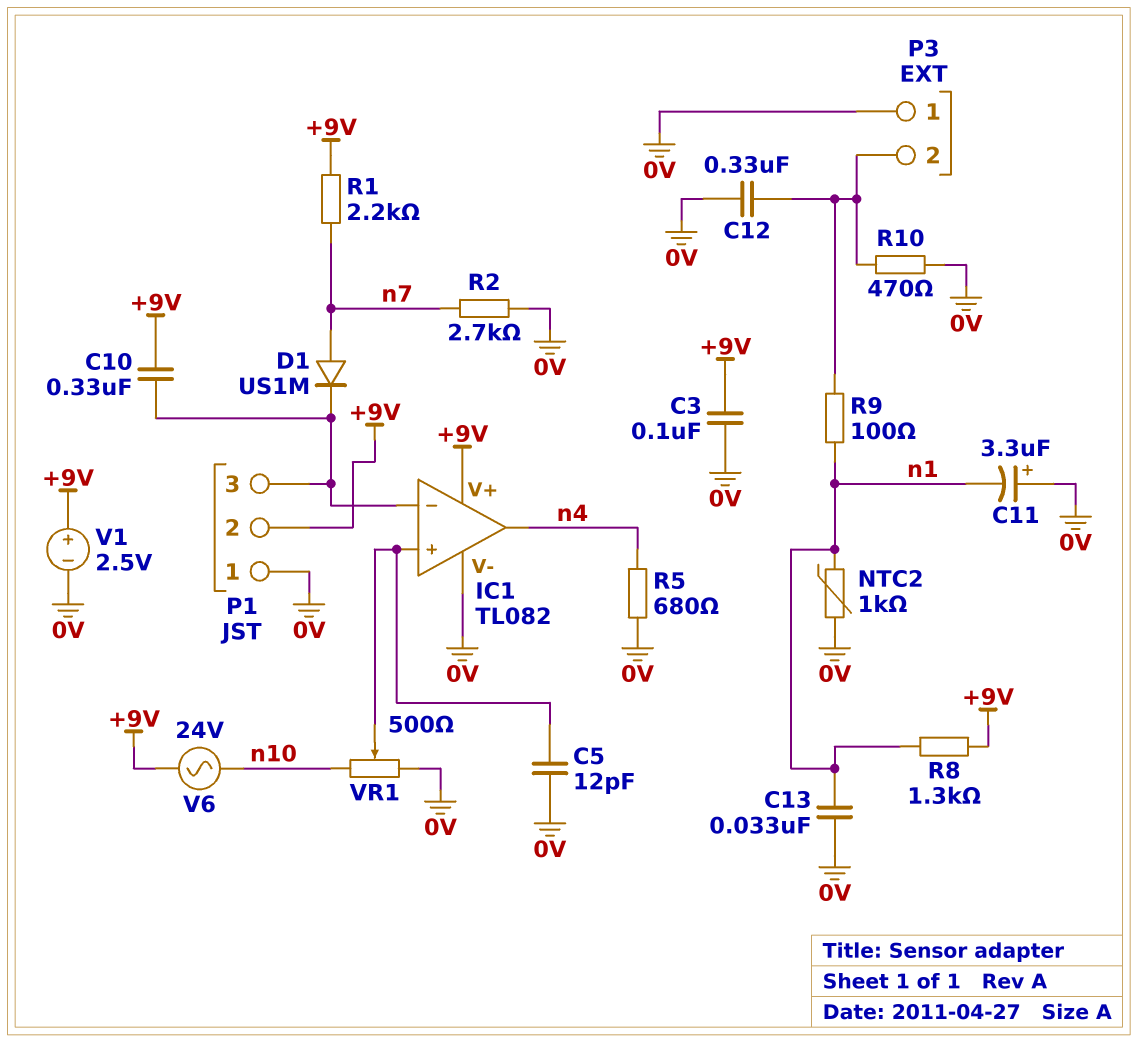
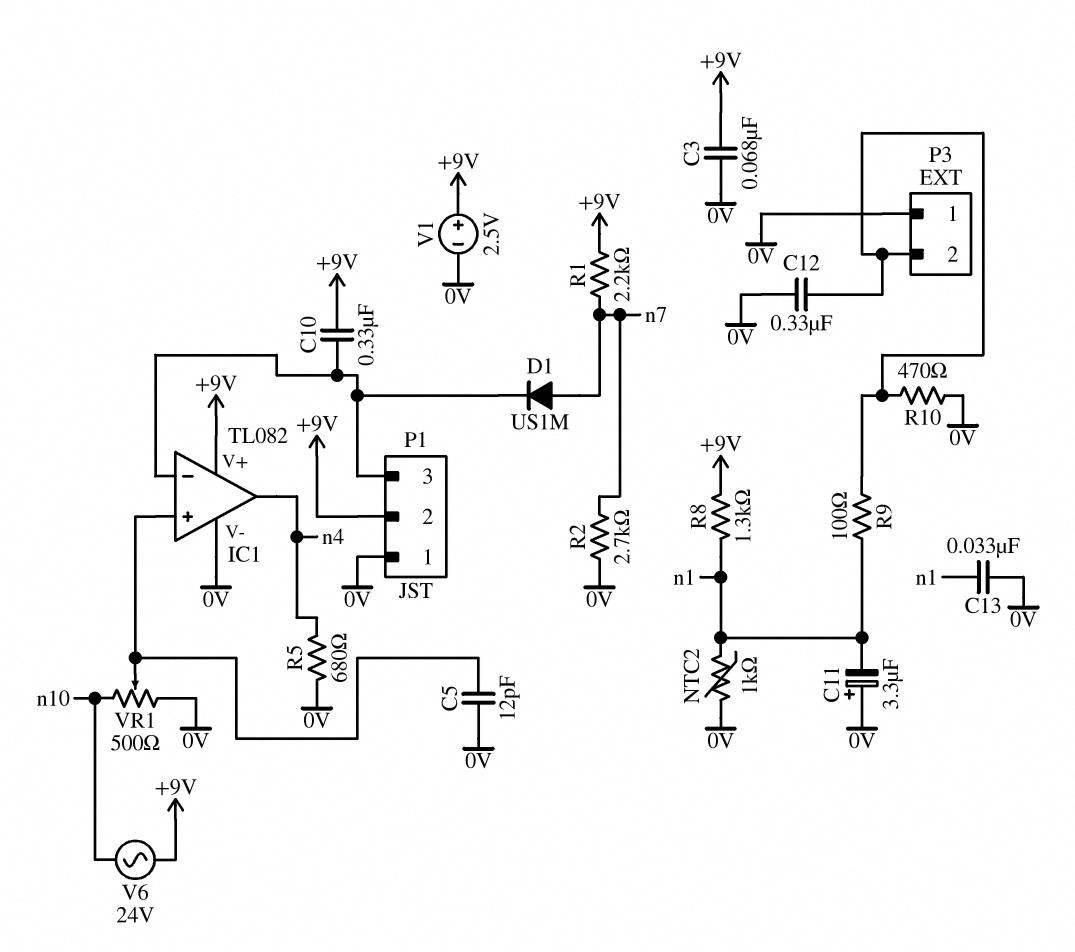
C3: 100nF (+9V, 0V) -> 68nF (+9V, 0V)

